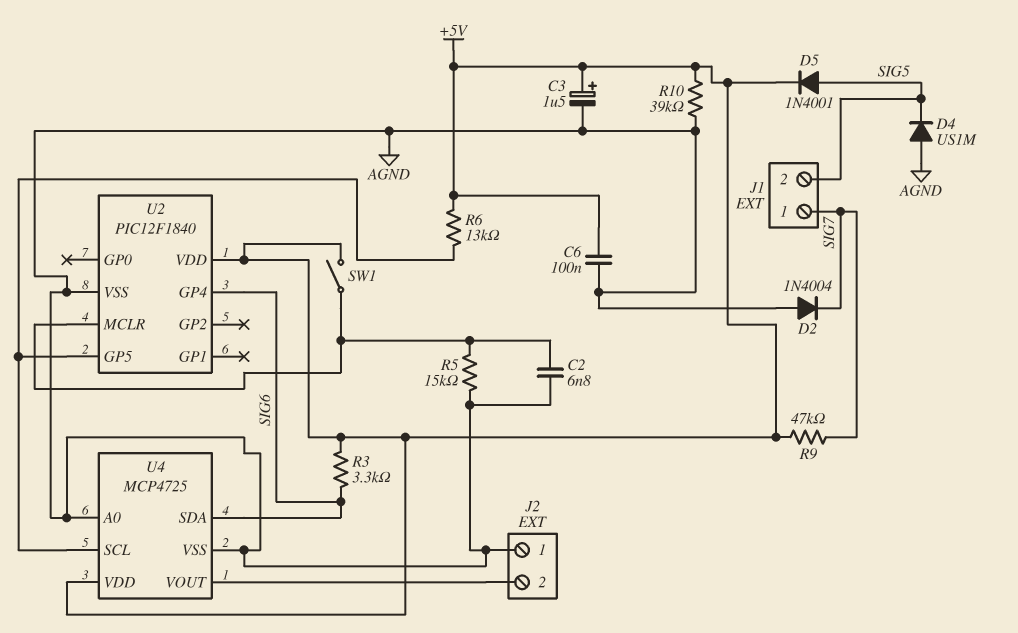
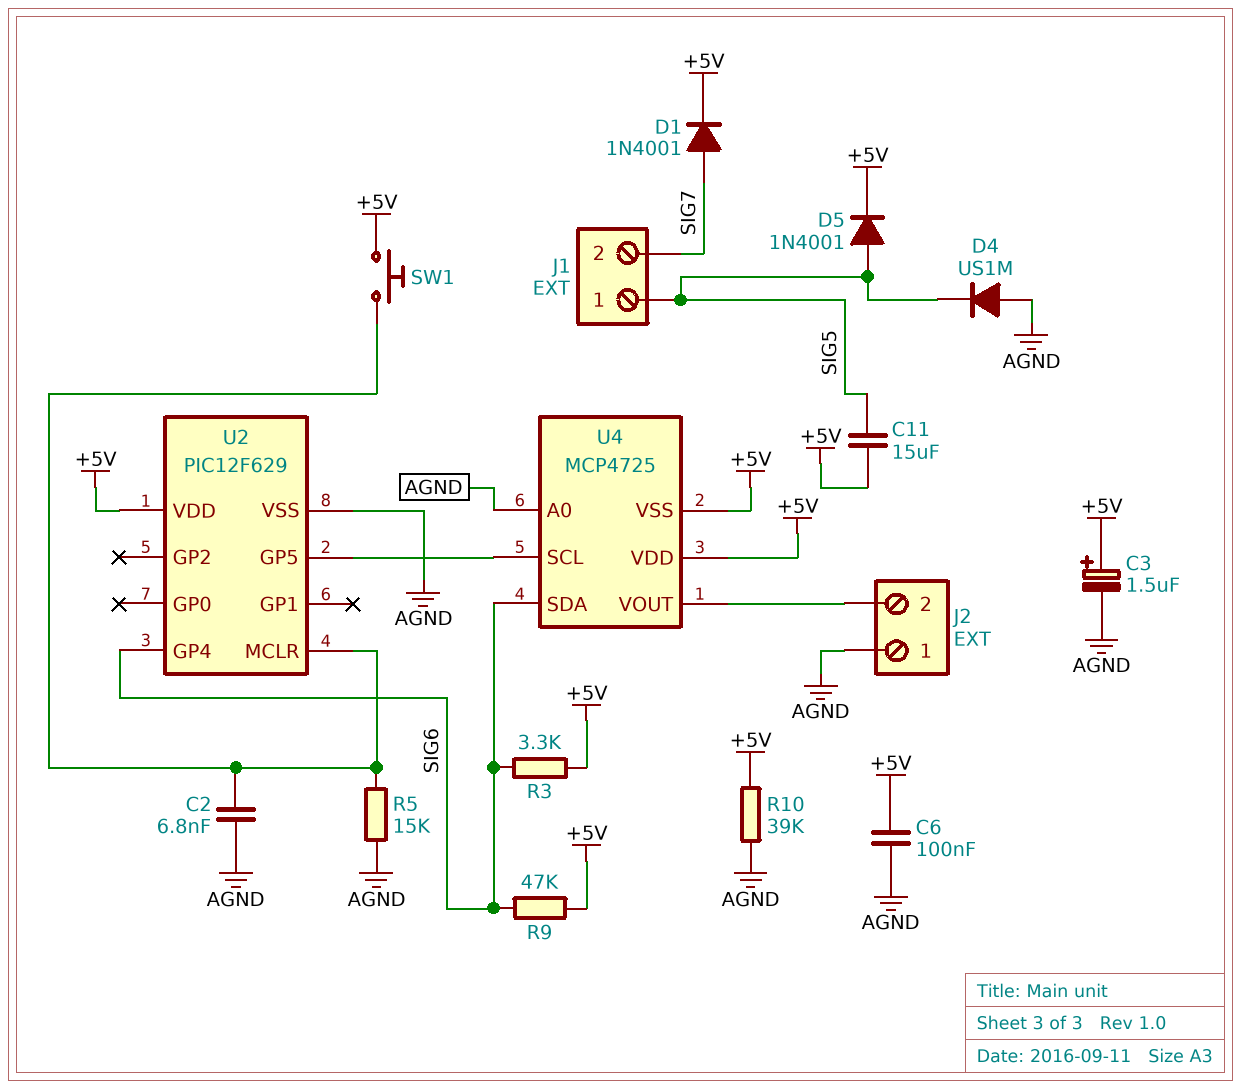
C11: none -> 15uF (+5V, SIG5)
D1: none -> diode 1N4001 (A SIG7, K +5V)
D2: diode 1N4004 (A AGND, K SIG7) -> none
J1 pin 1: SIG7 -> SIG5
J1 pin 2: SIG5 -> SIG7
R6: 13k (+5V, U2/GP5) -> none
R9: 47k (+5V, SIG7) -> 47k (+5V, SIG6)
SW1: switch (+5V, U2/MCLR) -> button (+5V, U2/MCLR)
U2: PIC12F1840 -> PIC12F629
U4 pin VSS: AGND -> +5V

